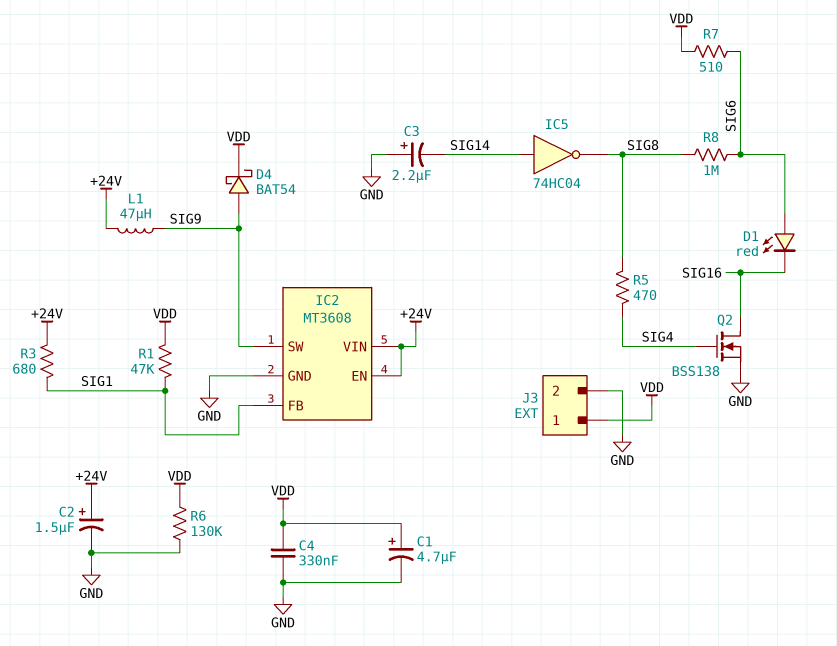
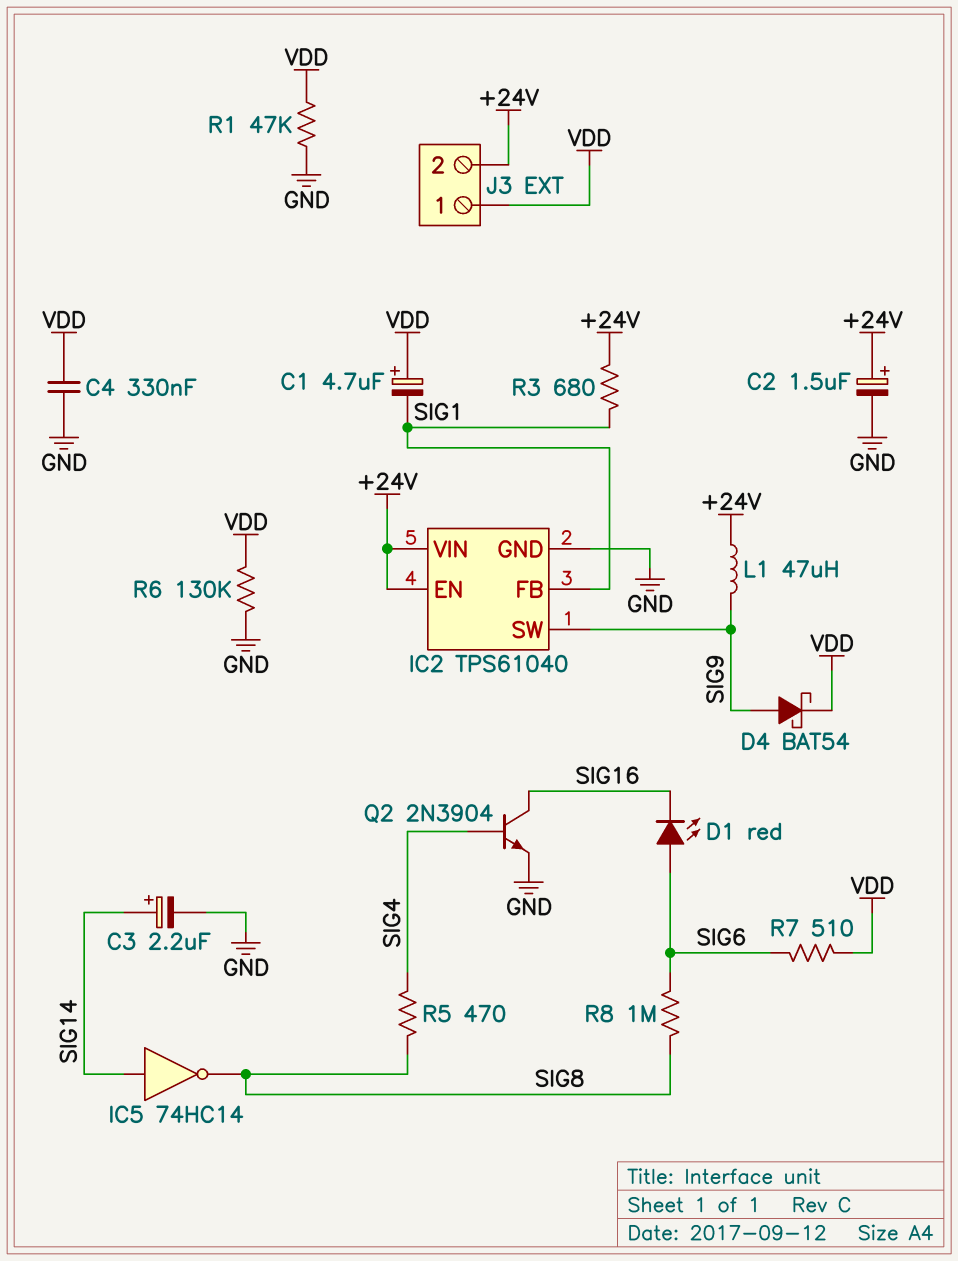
C1: 4.7uF (plus VDD, minus GND) -> 4.7uF (plus VDD, minus SIG1)
C3: 2.2uF (plus GND, minus SIG14) -> 2.2uF (plus SIG14, minus GND)
IC2: MT3608 -> TPS61040
IC5: NOT 74HC04 (in SIG14, out SIG8) -> NOT 74HC14 (in SIG14, out SIG8)
J3 pin 2: GND -> +24V
Q2: NMOS BSS138 (G SIG4, D SIG16, S GND) -> NPN 2N3904 (B SIG4, C SIG16, E GND)
R1: 47k (SIG1, VDD) -> 47k (GND, VDD)

